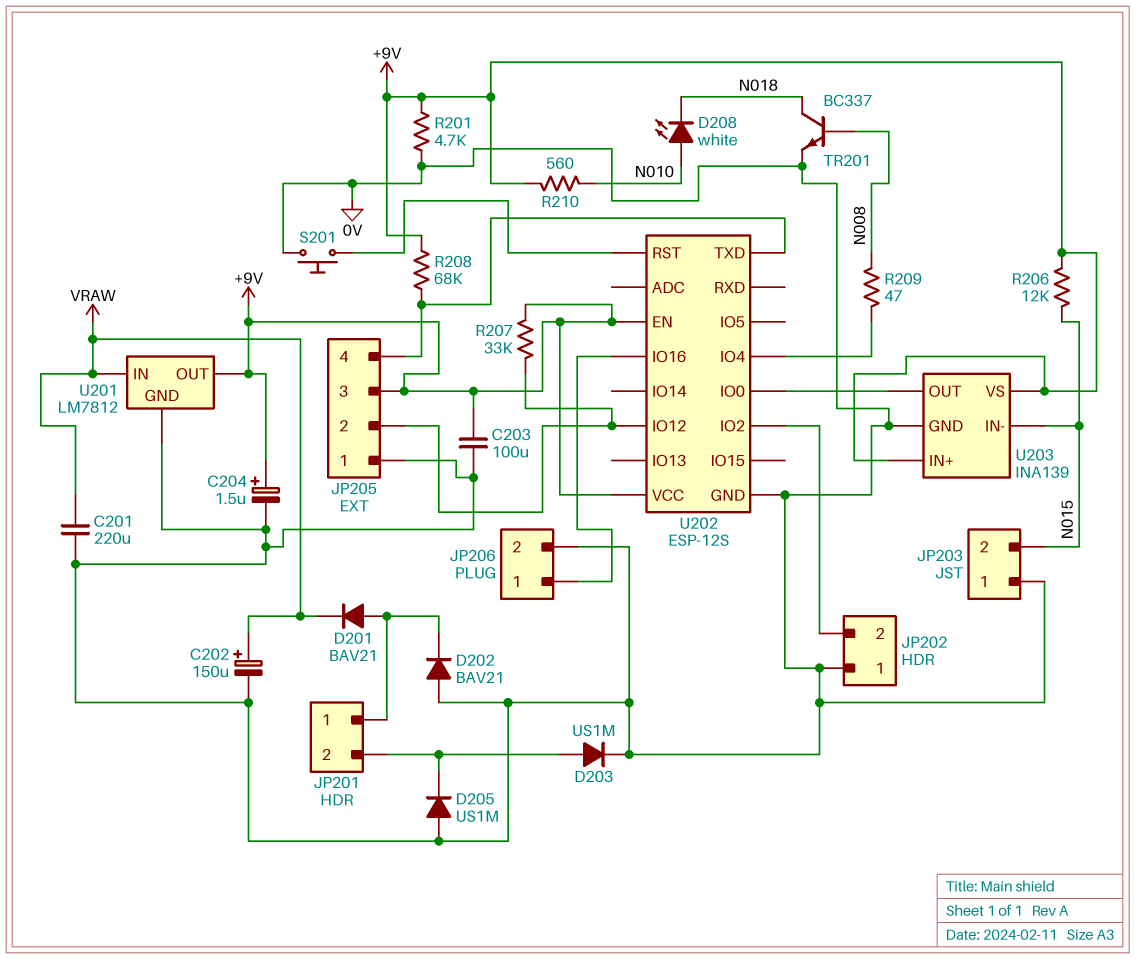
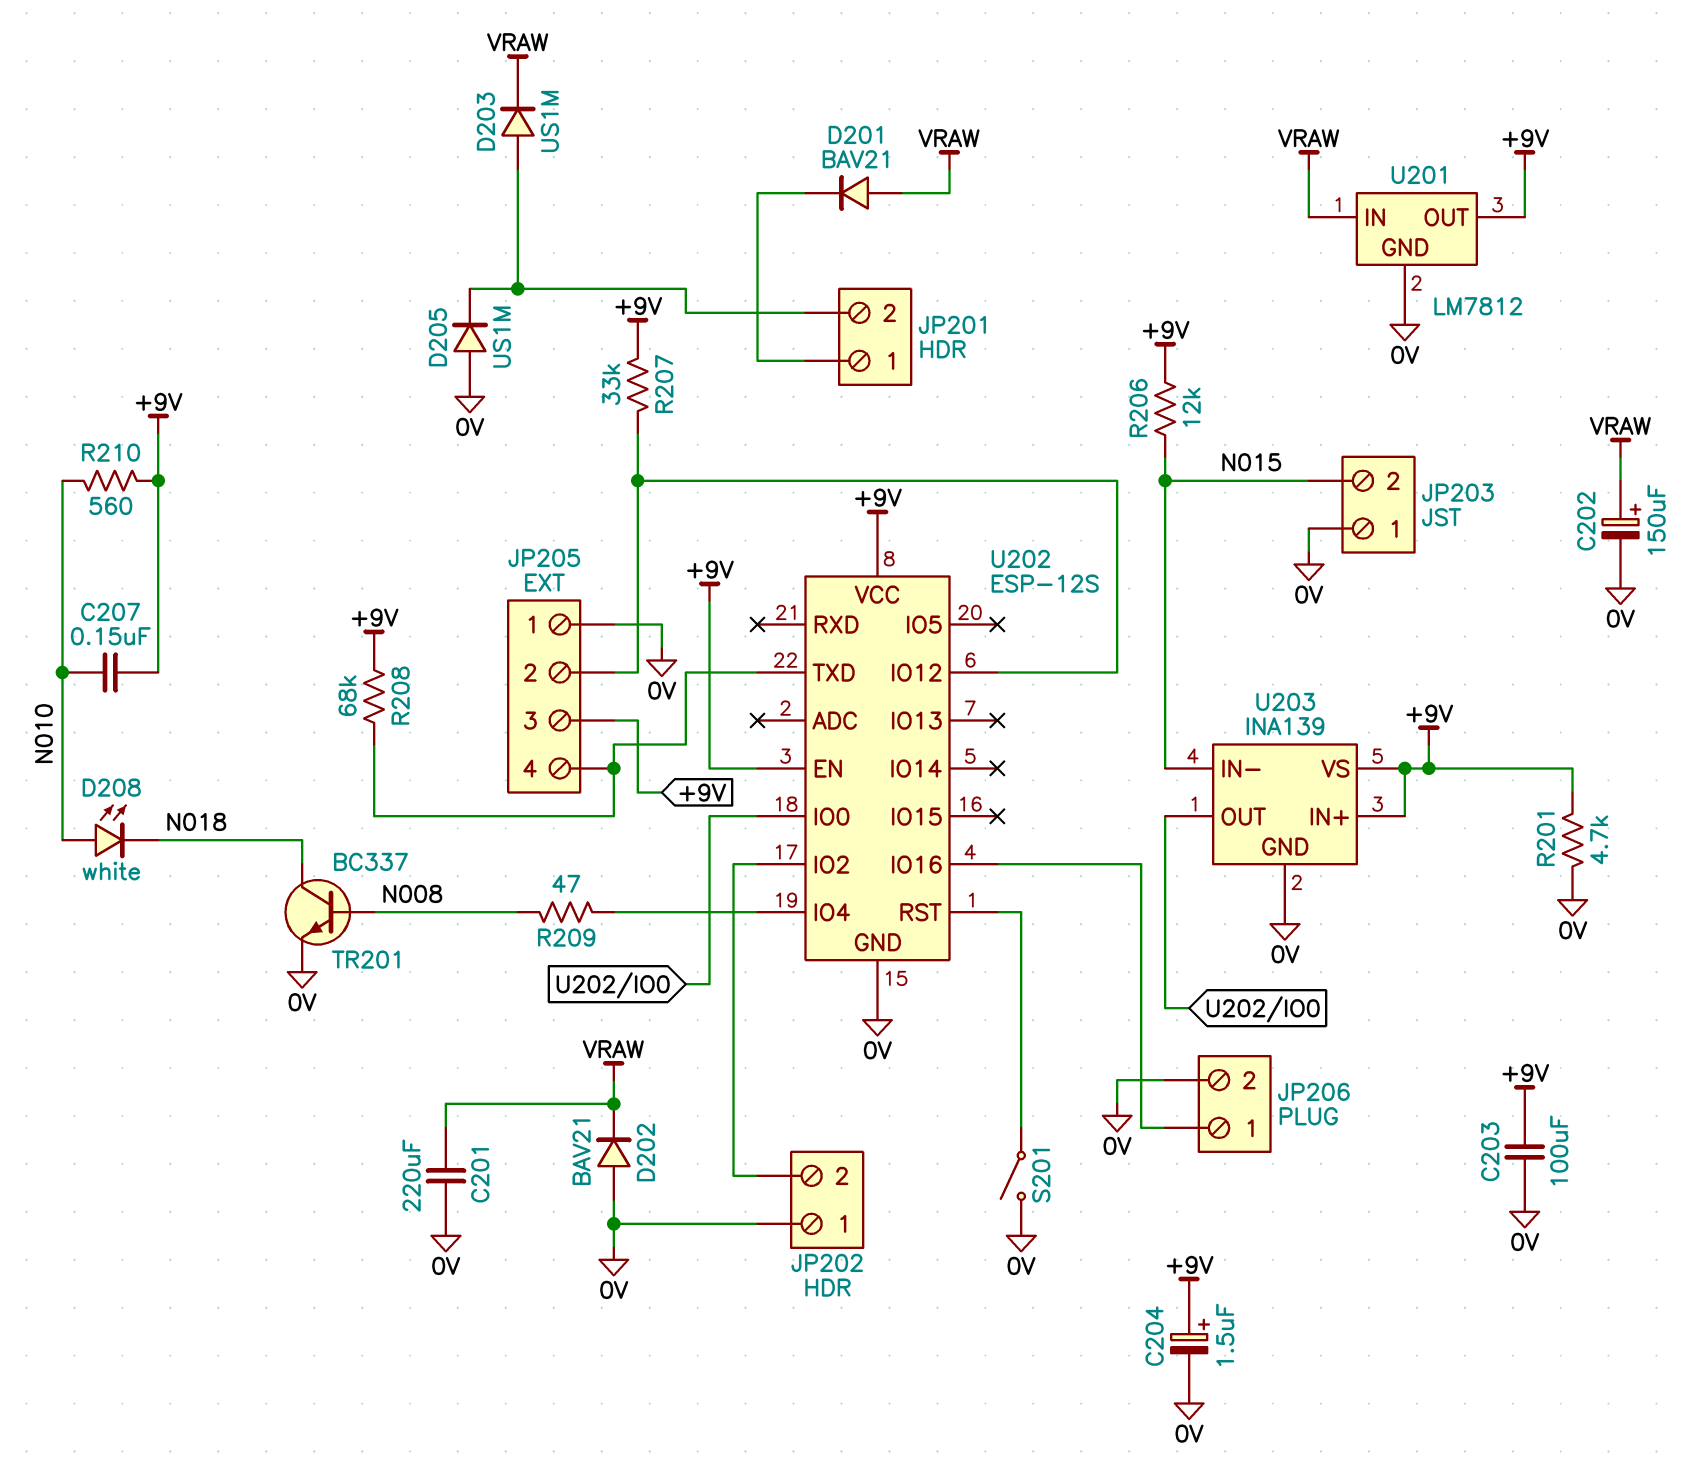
C207: none -> 150nF (+9V, N010)
D201: diode BAV21 (A JP201/1, K VRAW) -> diode BAV21 (A VRAW, K JP201/1)
D202: diode BAV21 (A 0V, K JP201/1) -> diode BAV21 (A 0V, K VRAW)
D203: diode US1M (A JP201/2, K 0V) -> diode US1M (A JP201/2, K VRAW)
S201: button (0V, U202/RST) -> switch (0V, U202/RST)

